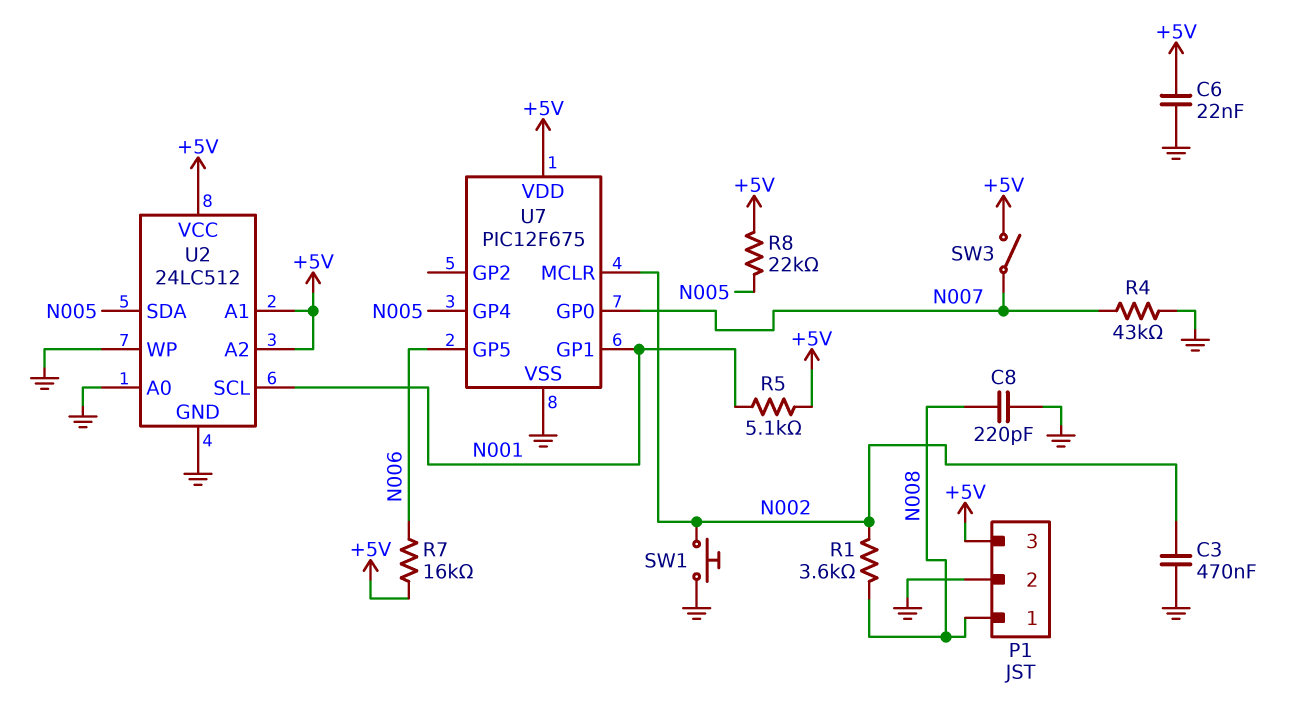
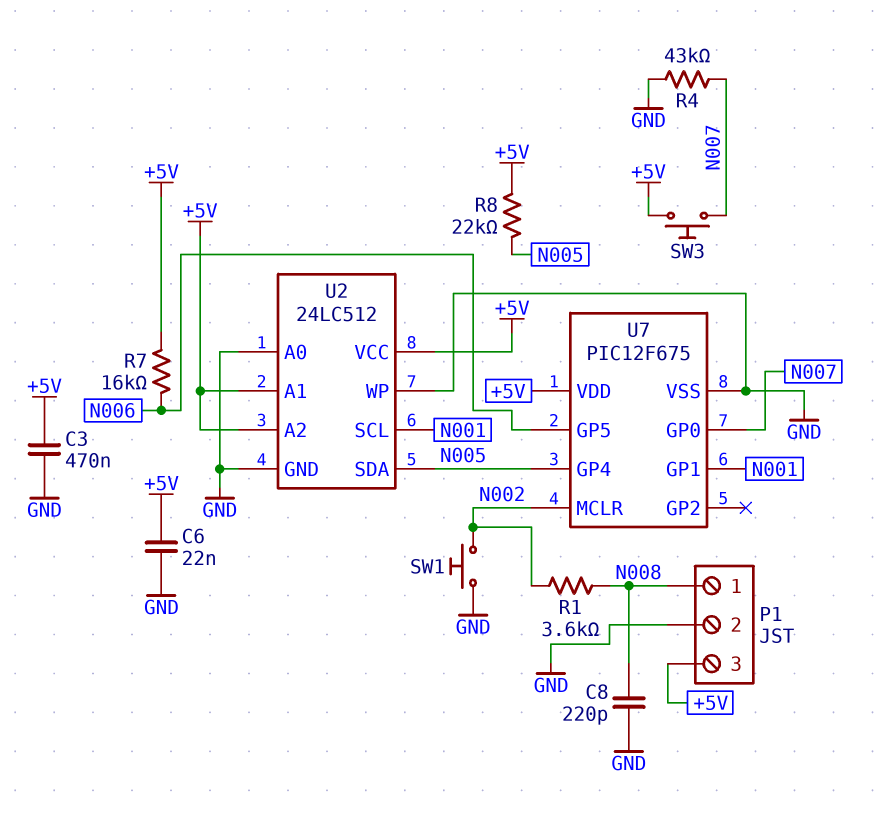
C3: 470nF (GND, N002) -> 470nF (+5V, GND)
R5: 5.1k (+5V, N001) -> none
SW3: switch (+5V, N007) -> button (+5V, N007)

